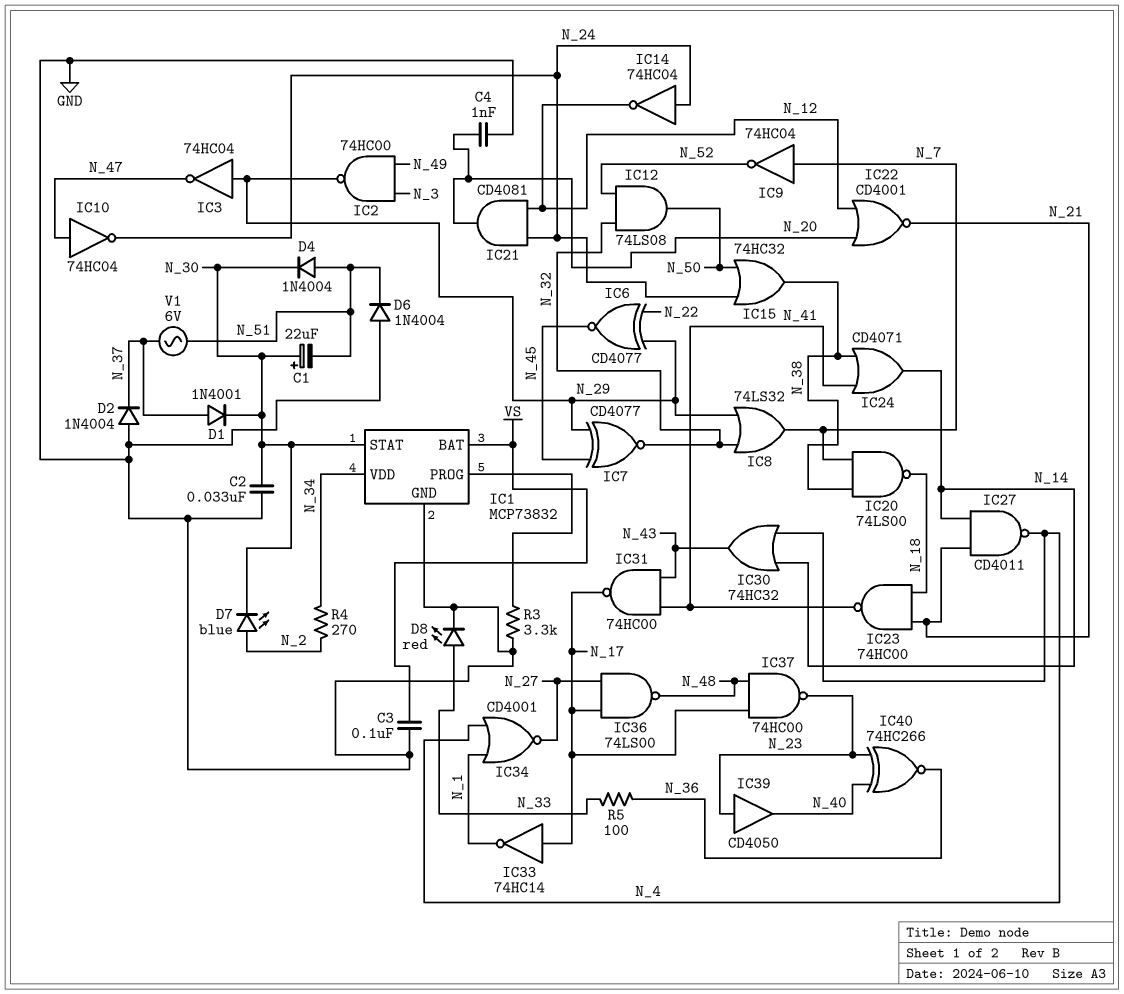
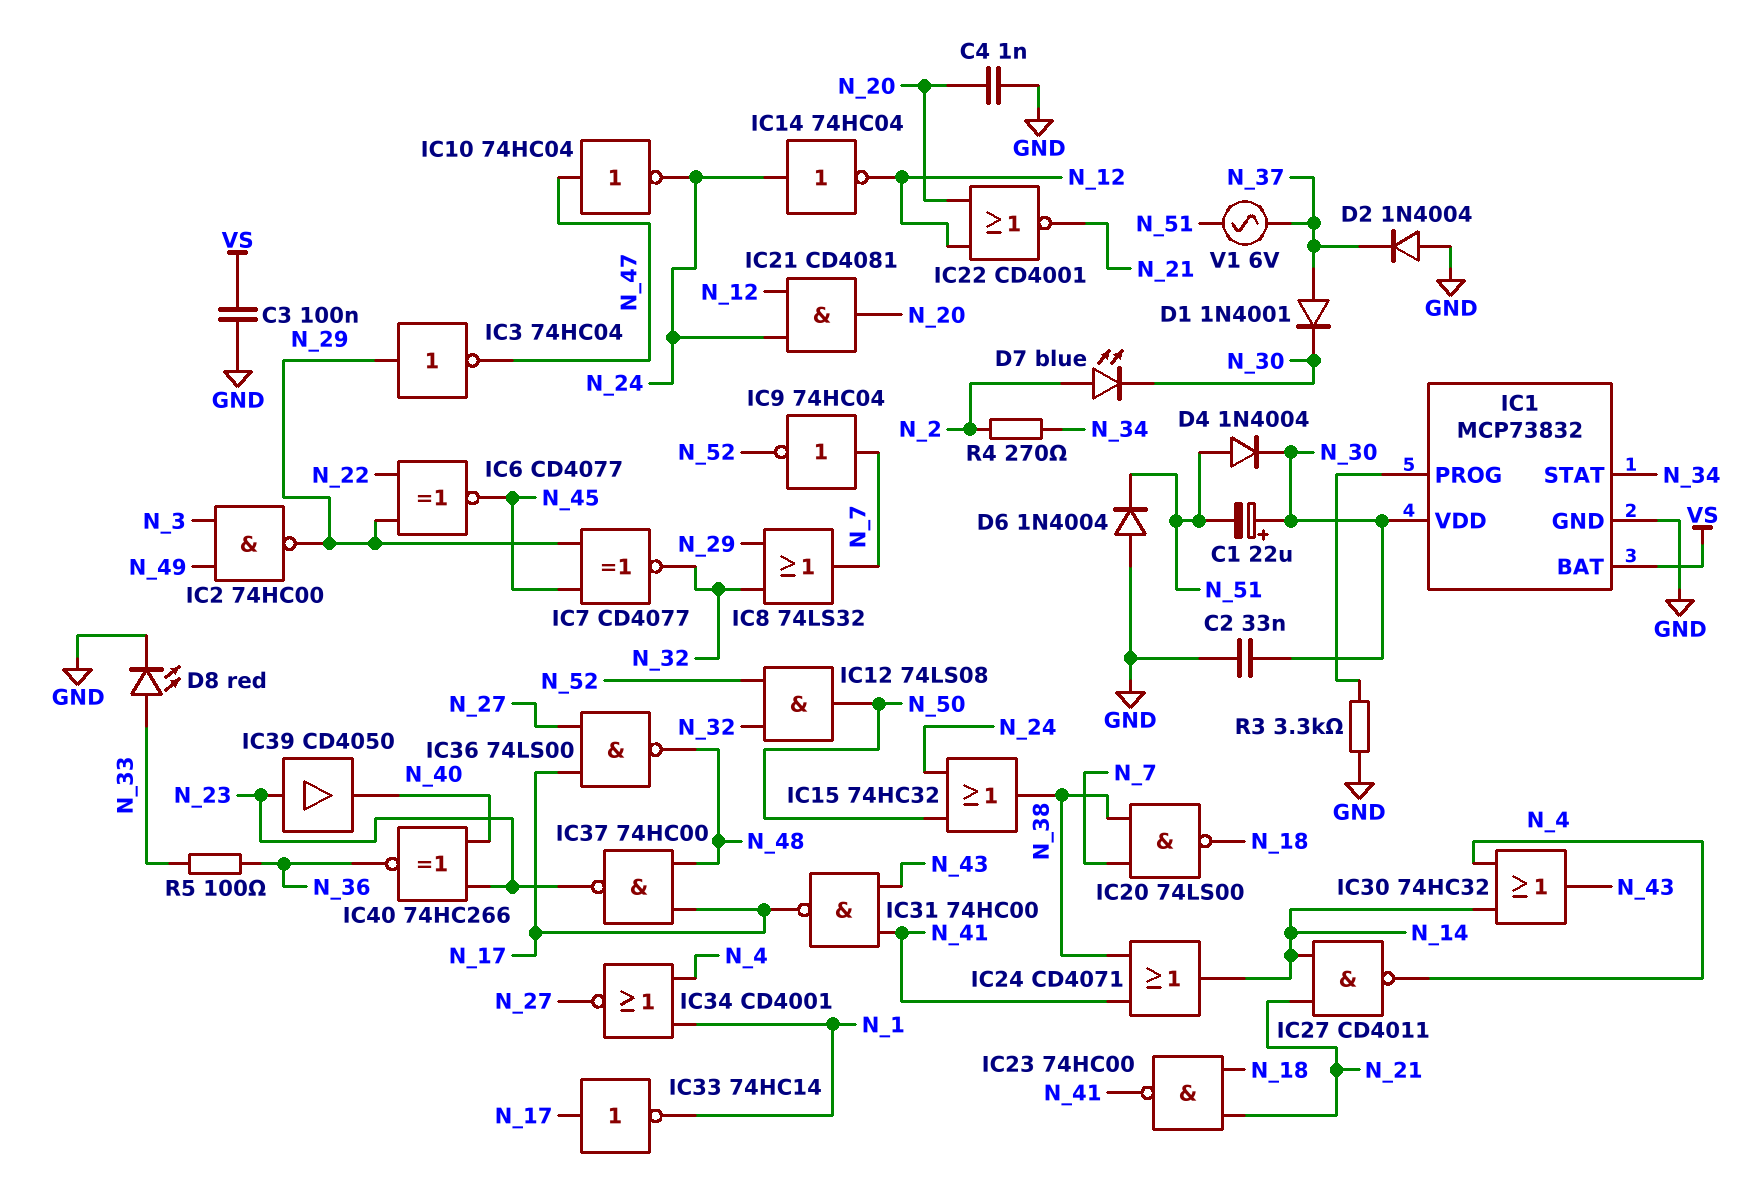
IC1 pin STAT: N_30 -> N_34
IC1 pin VDD: N_34 -> N_30

